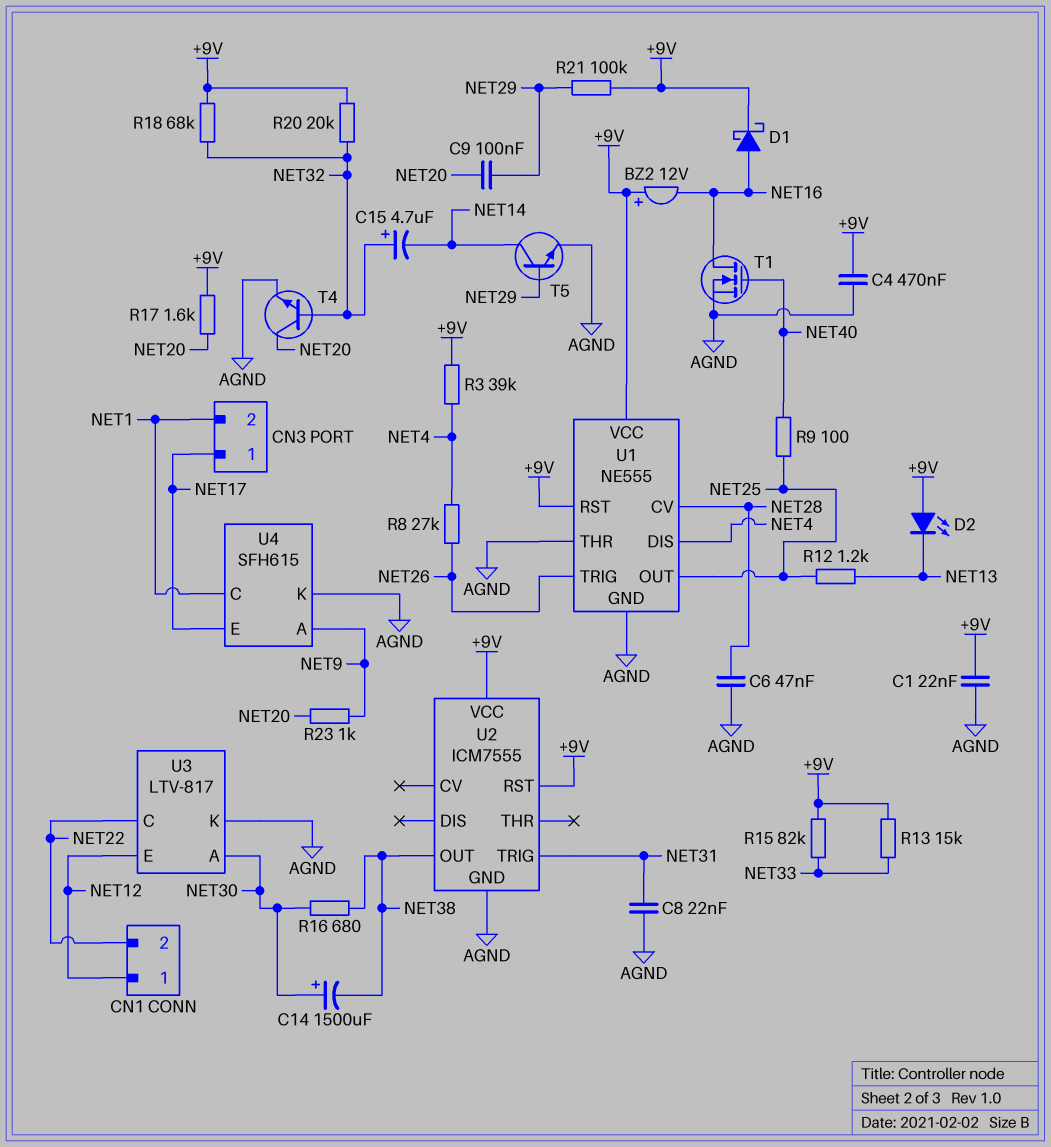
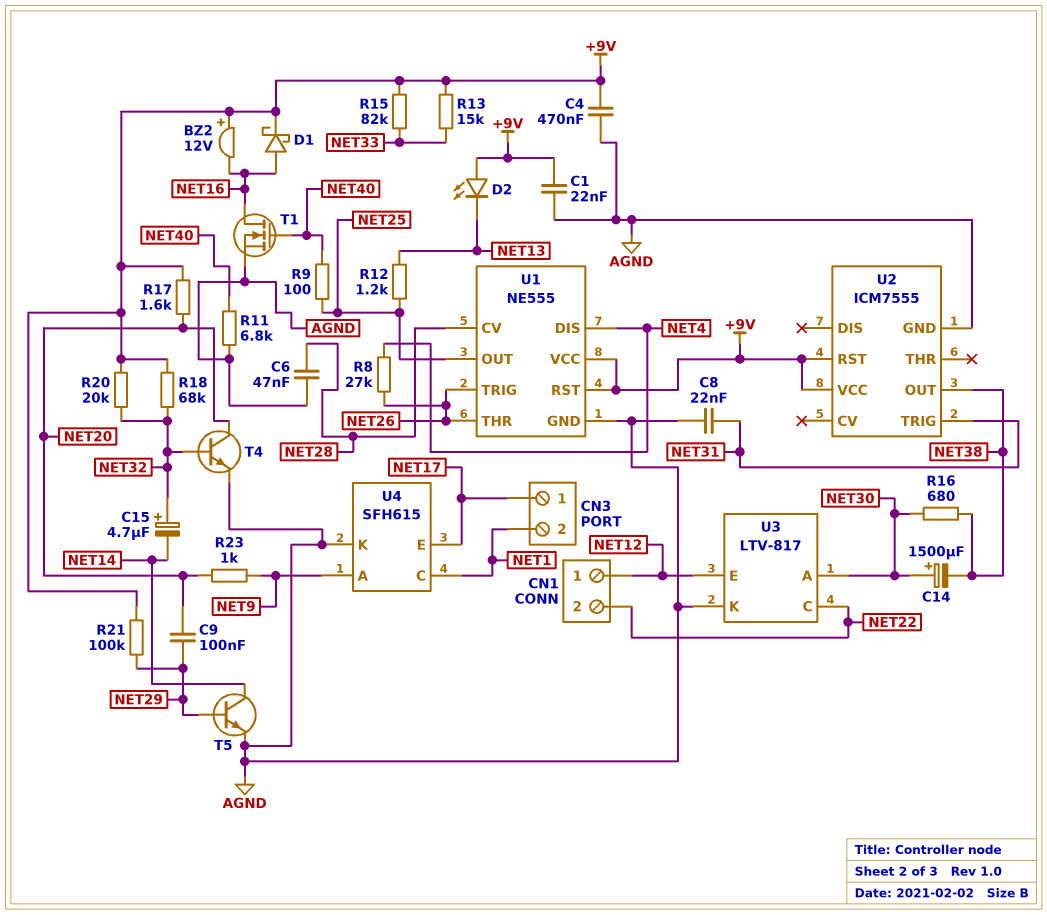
R3: 39k (+9V, NET4) -> none
R11: none -> 6.8k (AGND, NET40)
U1 pin THR: AGND -> NET26

